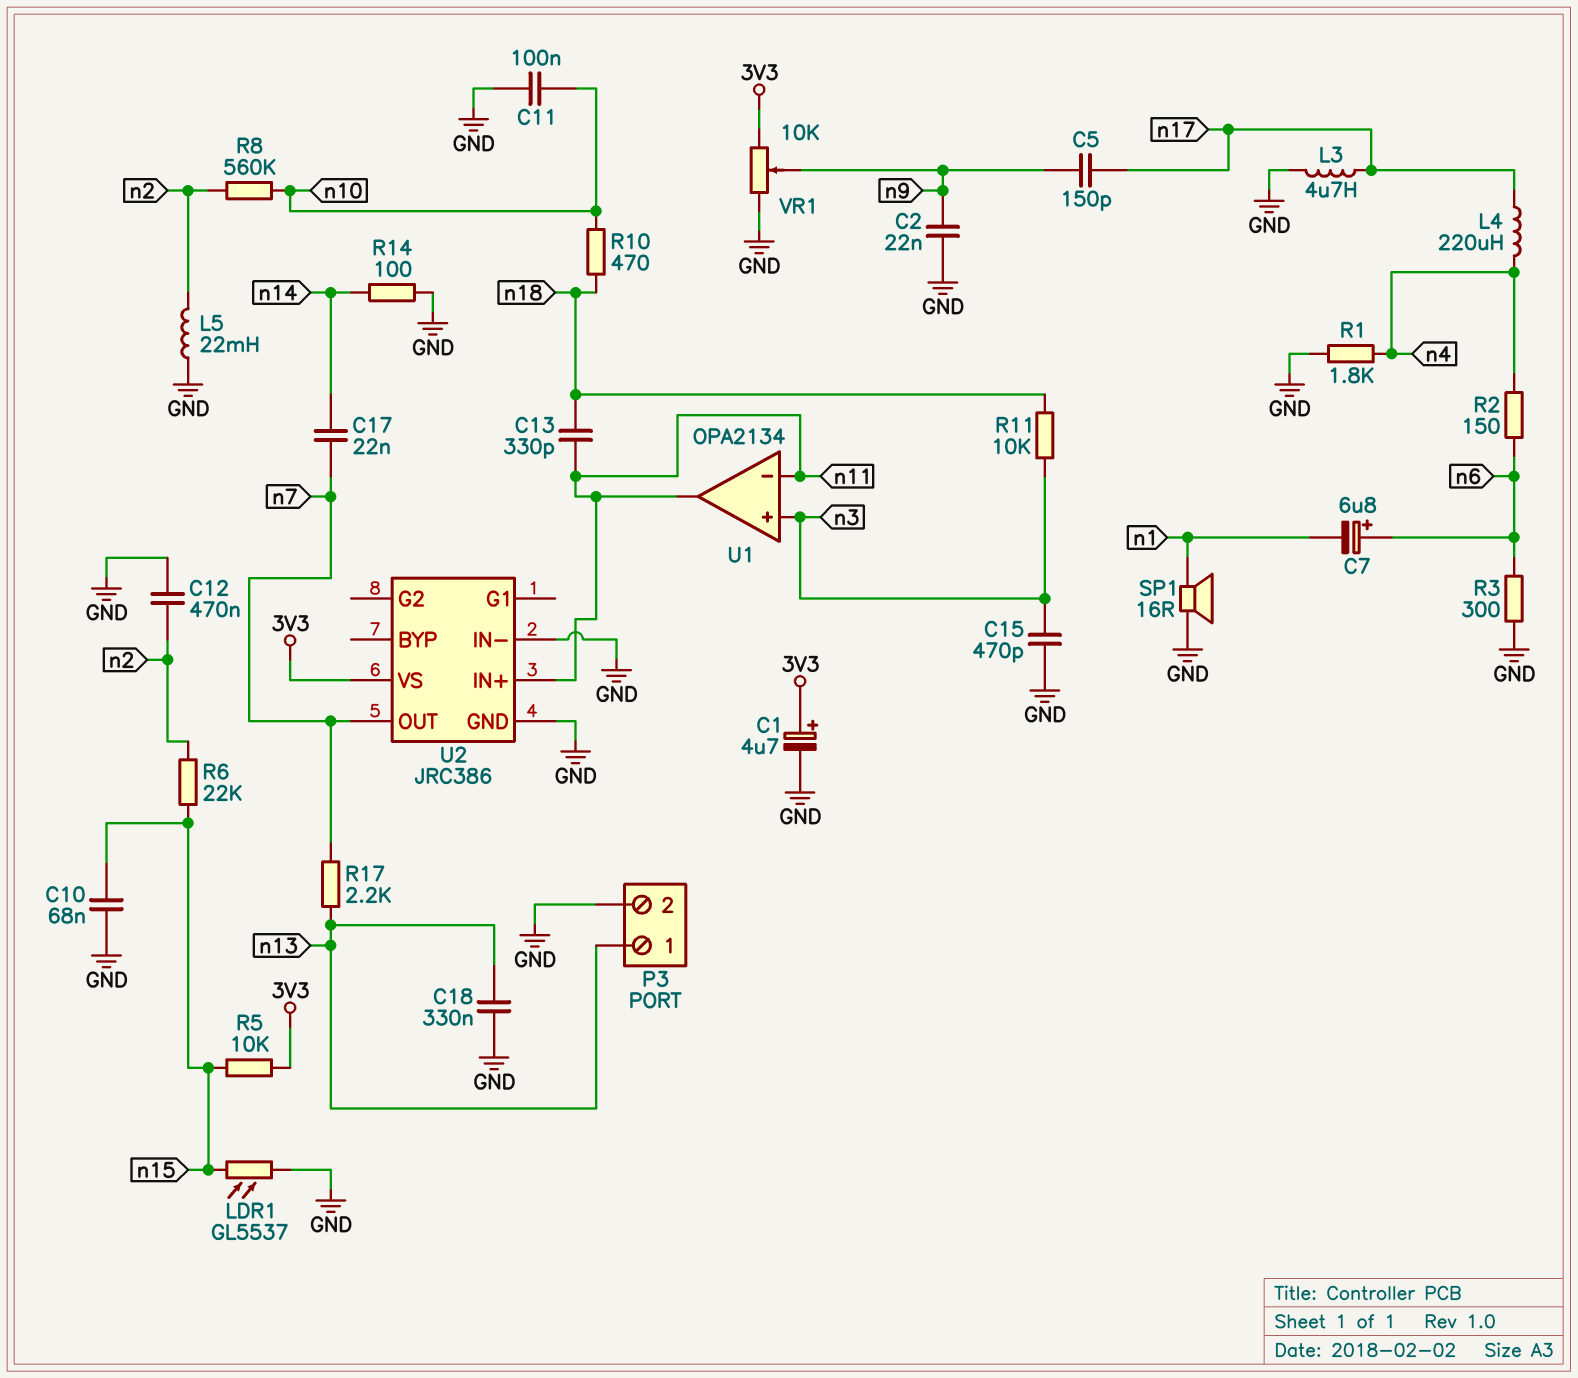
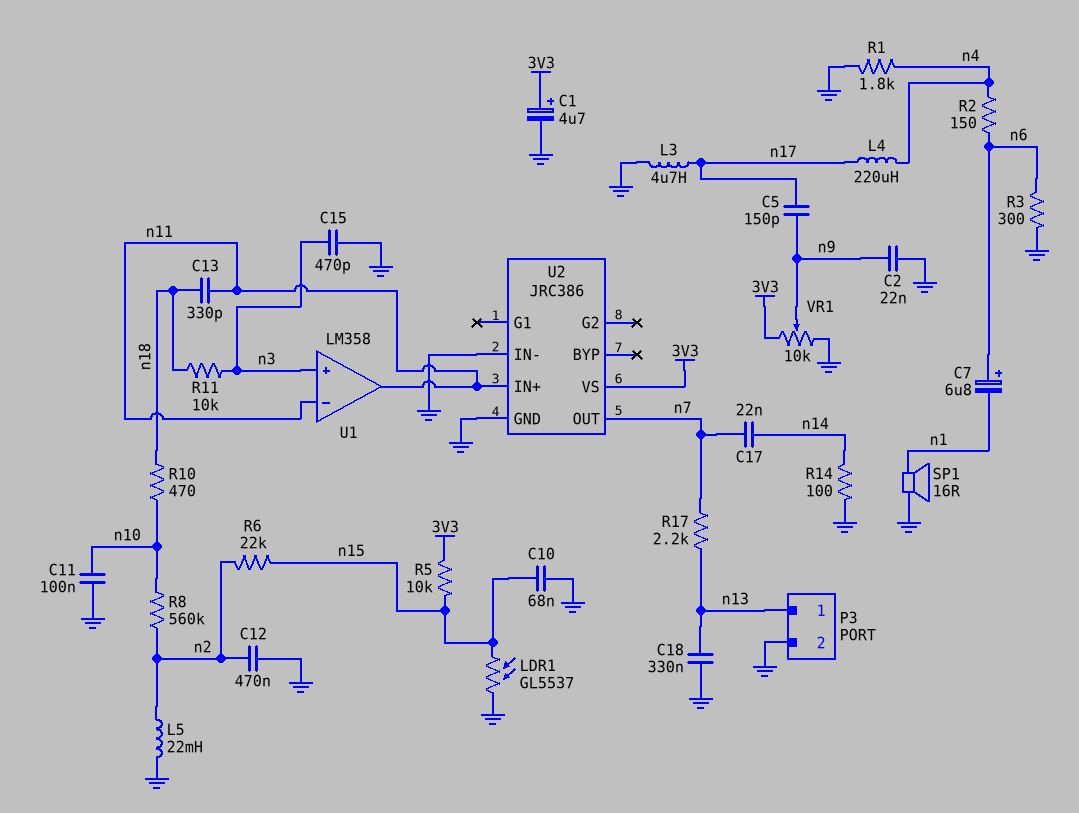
U1: OPA2134 -> LM358

